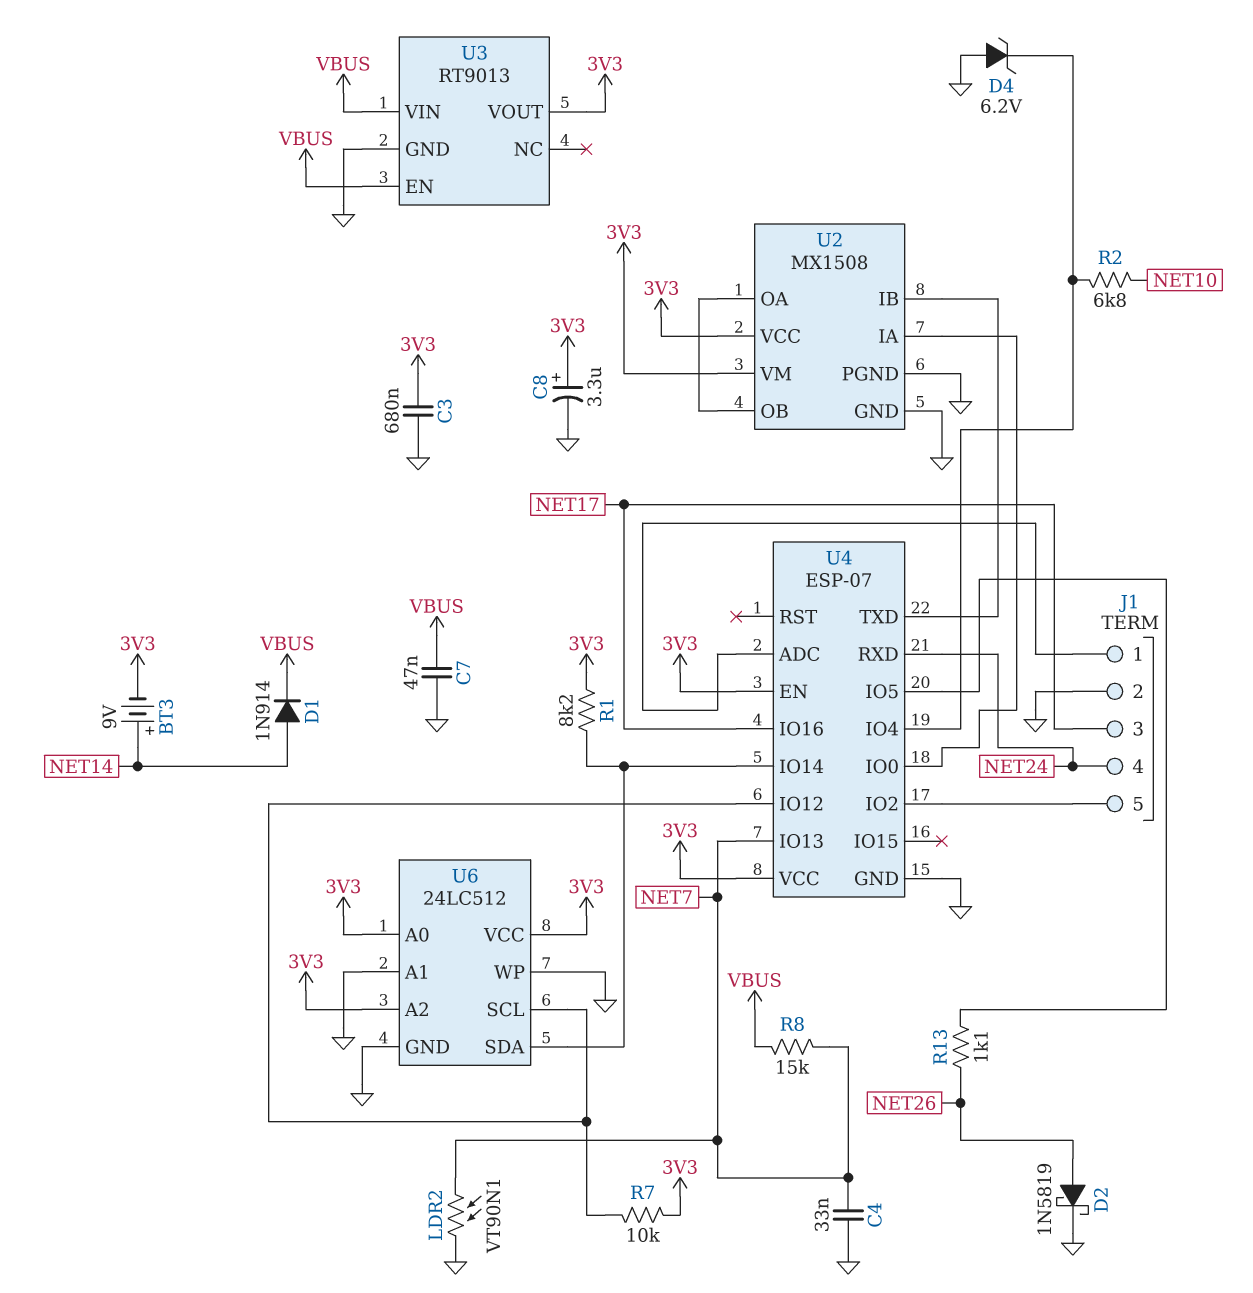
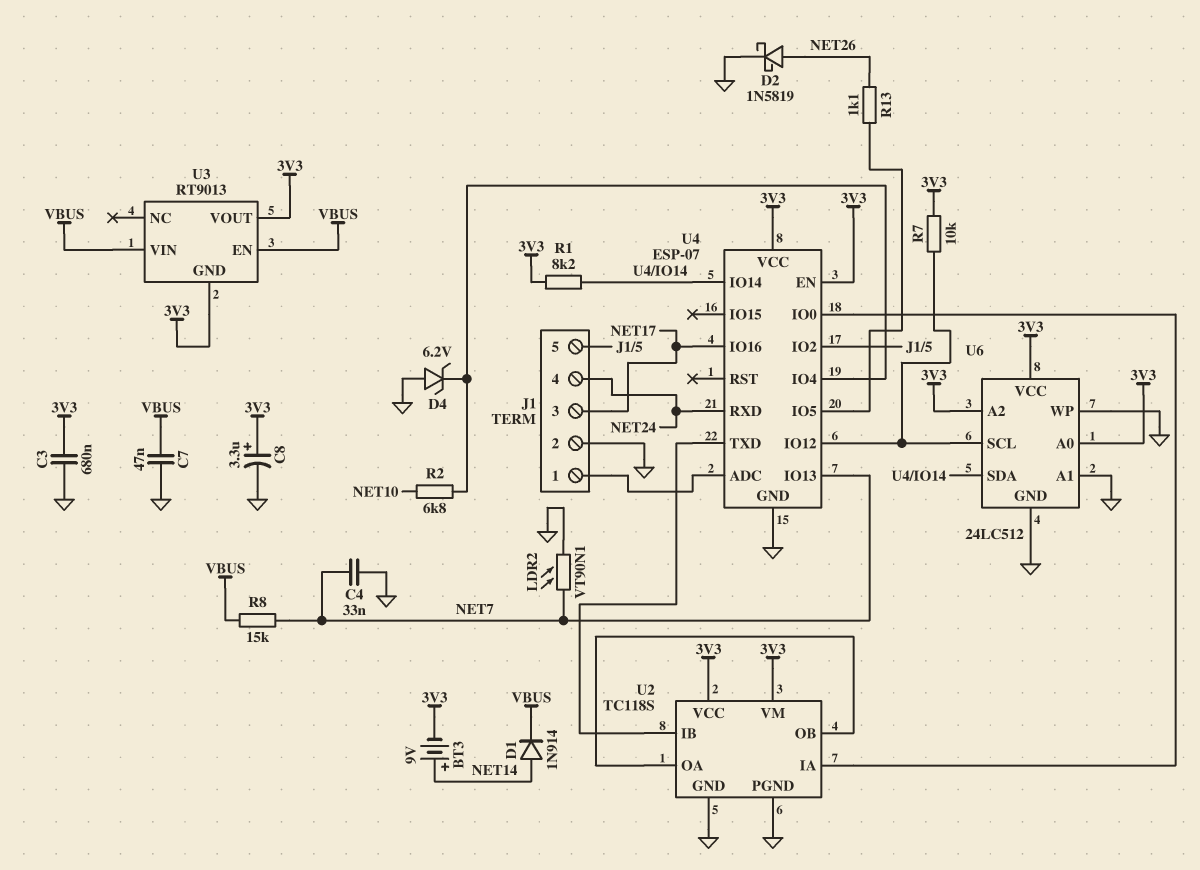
U2: MX1508 -> TC118S
U3 pin GND: GND -> 3V3

